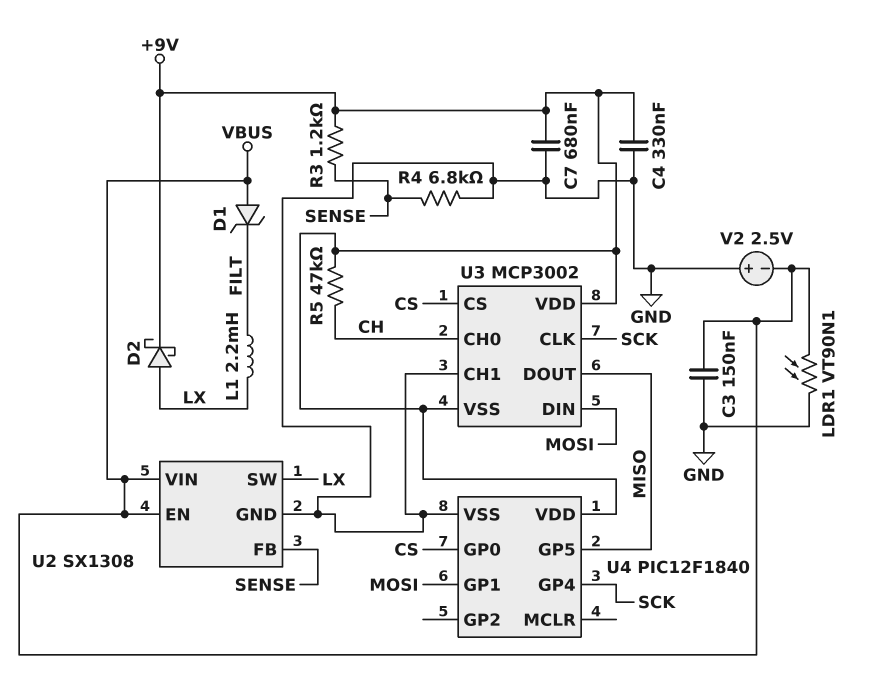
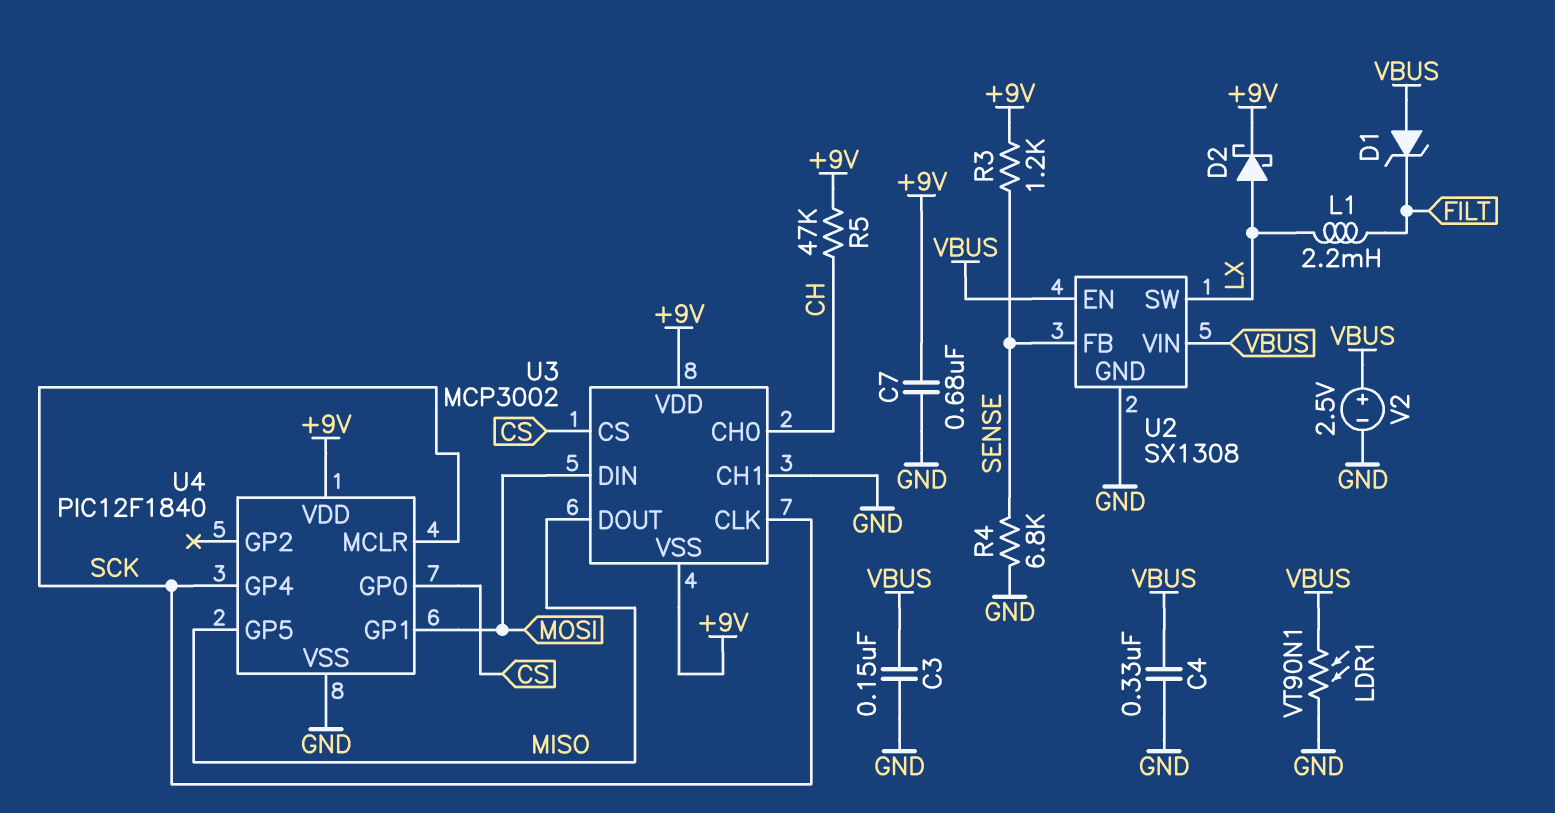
C4: 330nF (+9V, GND) -> 330nF (GND, VBUS)
U4 pin MCLR: none -> SCK
V2: 2.5V (plus GND, minus VBUS) -> 2.5V (plus VBUS, minus GND)

